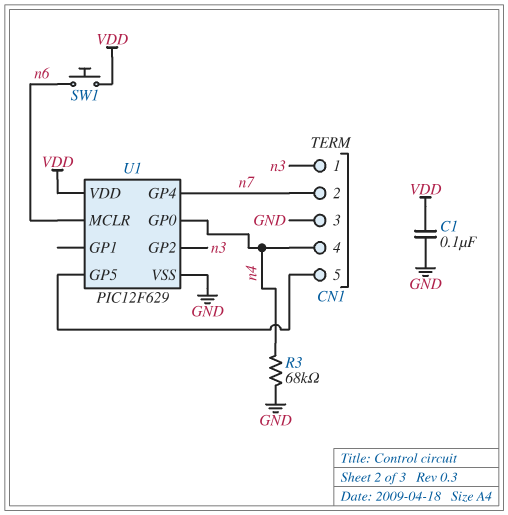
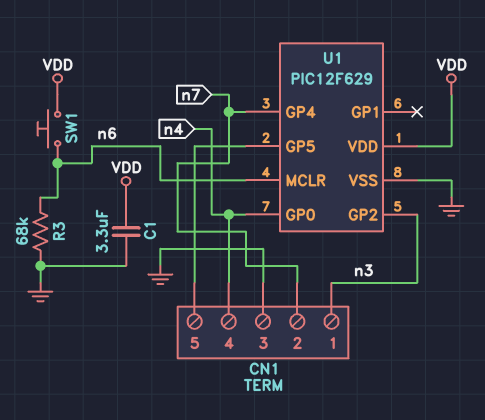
C1: 100nF (GND, VDD) -> 3.3uF (GND, VDD)
R3: 68k (GND, n4) -> 68k (GND, n6)

